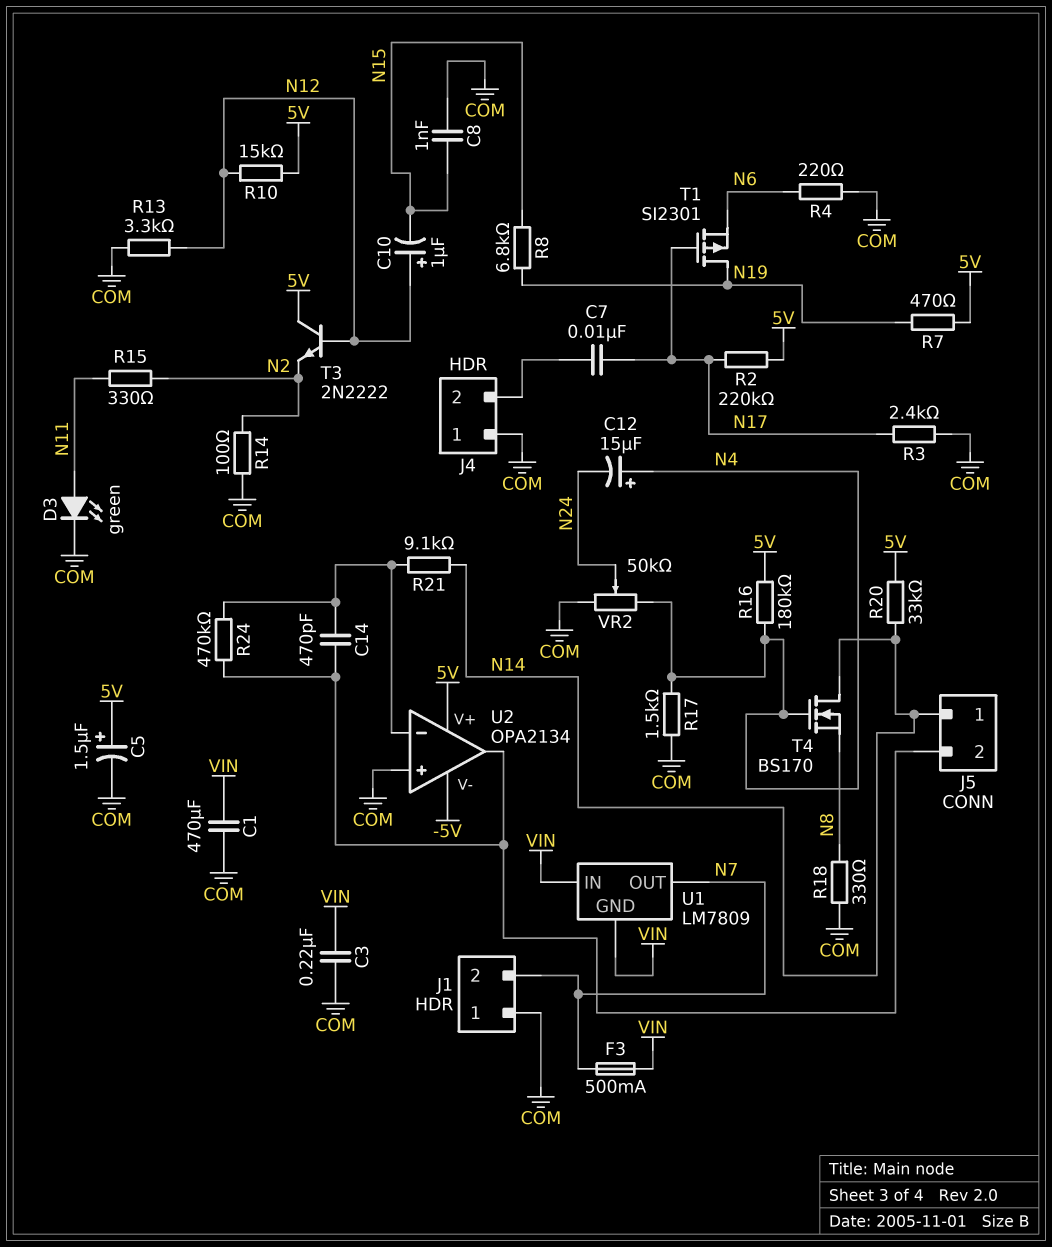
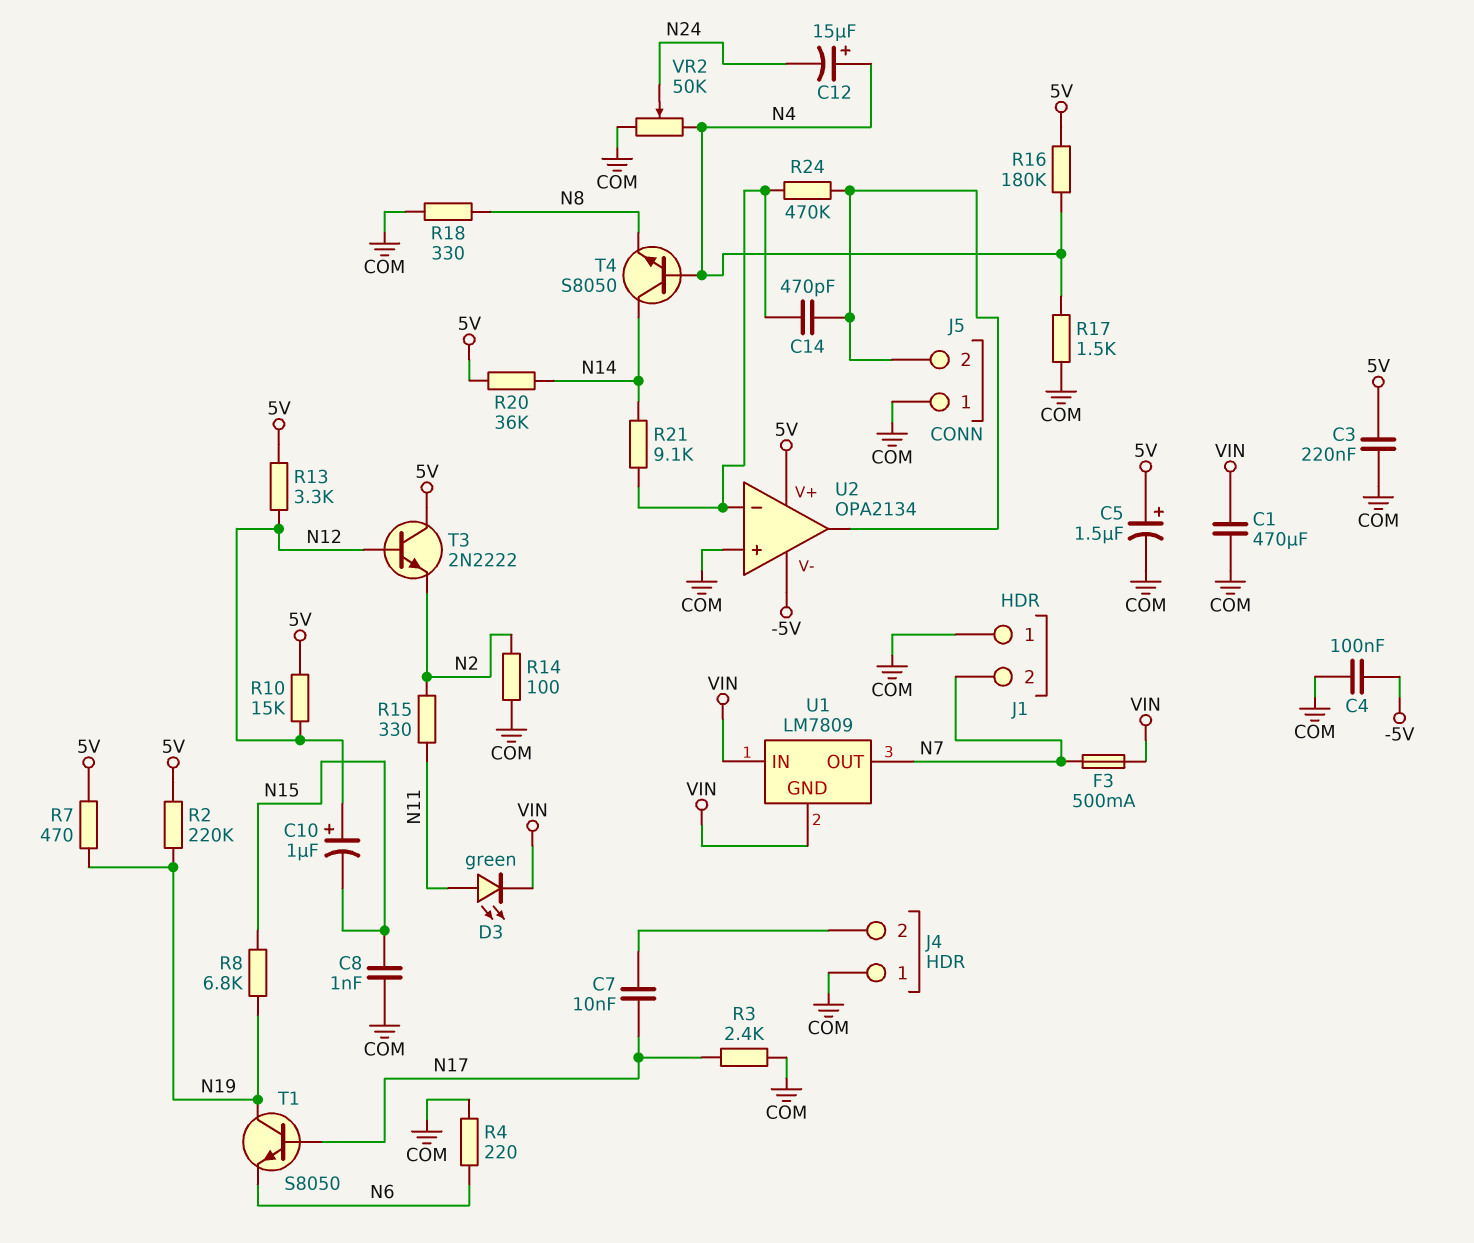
C3: 220nF (COM, VIN) -> 220nF (5V, COM)
C4: none -> 100nF (-5V, COM)
D3: LED green (A N11, K COM) -> LED green (A N11, K VIN)
J5 pin 1: N14 -> COM
R2: 220k (5V, N17) -> 220k (5V, N19)
R13: 3.3k (COM, N12) -> 3.3k (5V, N12)
R20: 33k (5V, N14) -> 36k (5V, N14)
T1: PMOS SI2301 (G N17, D N19, S N6) -> NPN S8050 (B N17, C N19, E N6)
T4: NMOS BS170 (G N4, D N14, S N8) -> NPN S8050 (B N4, C N14, E N8)

